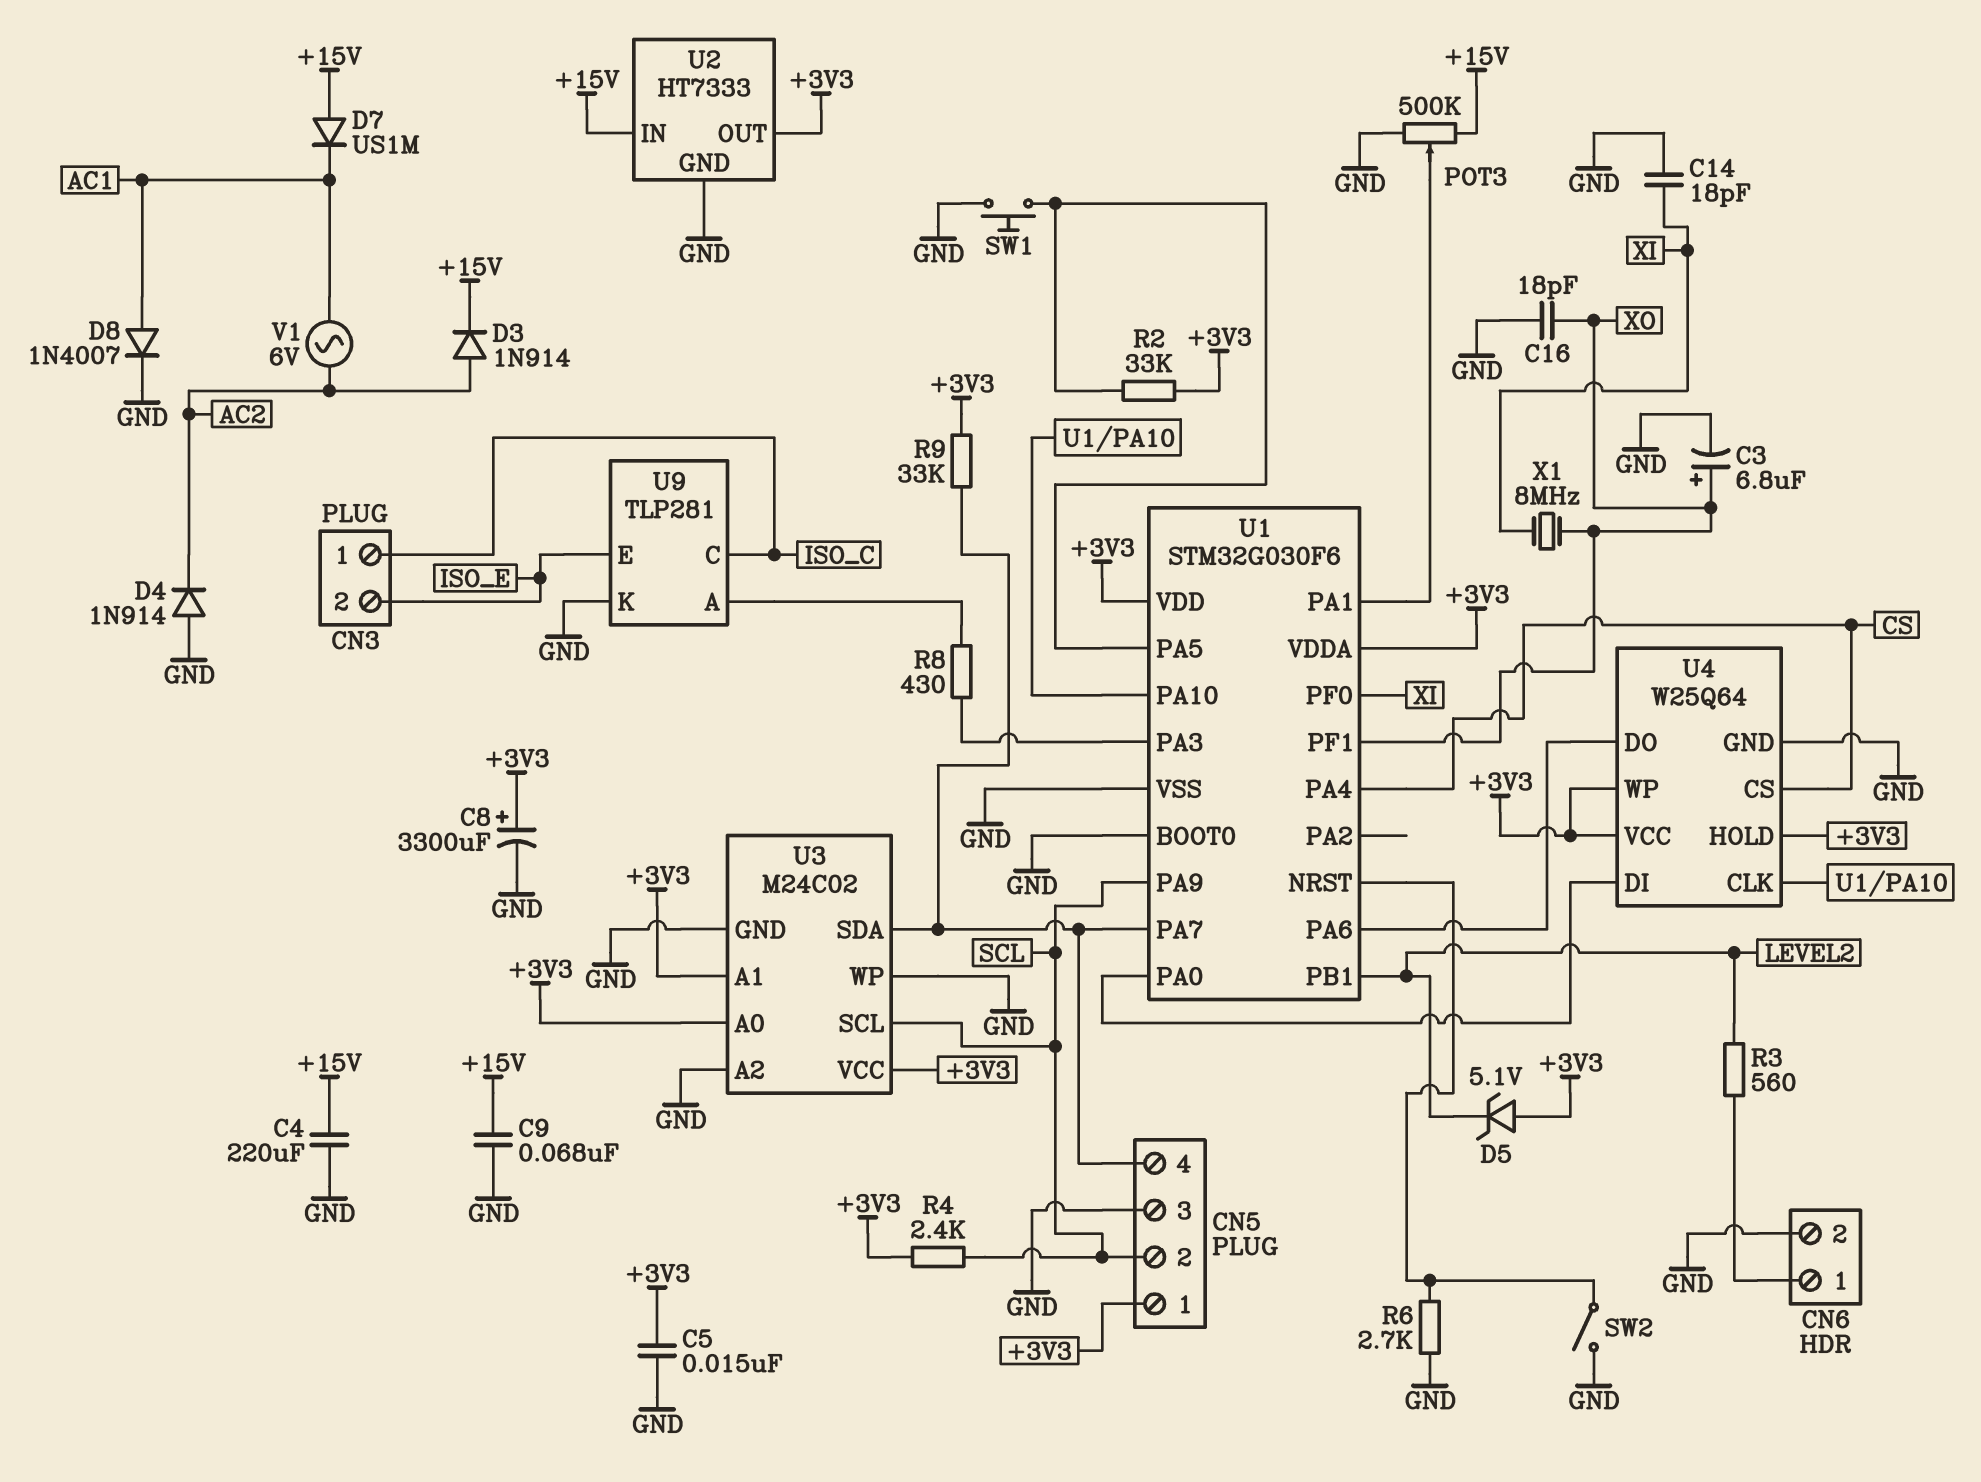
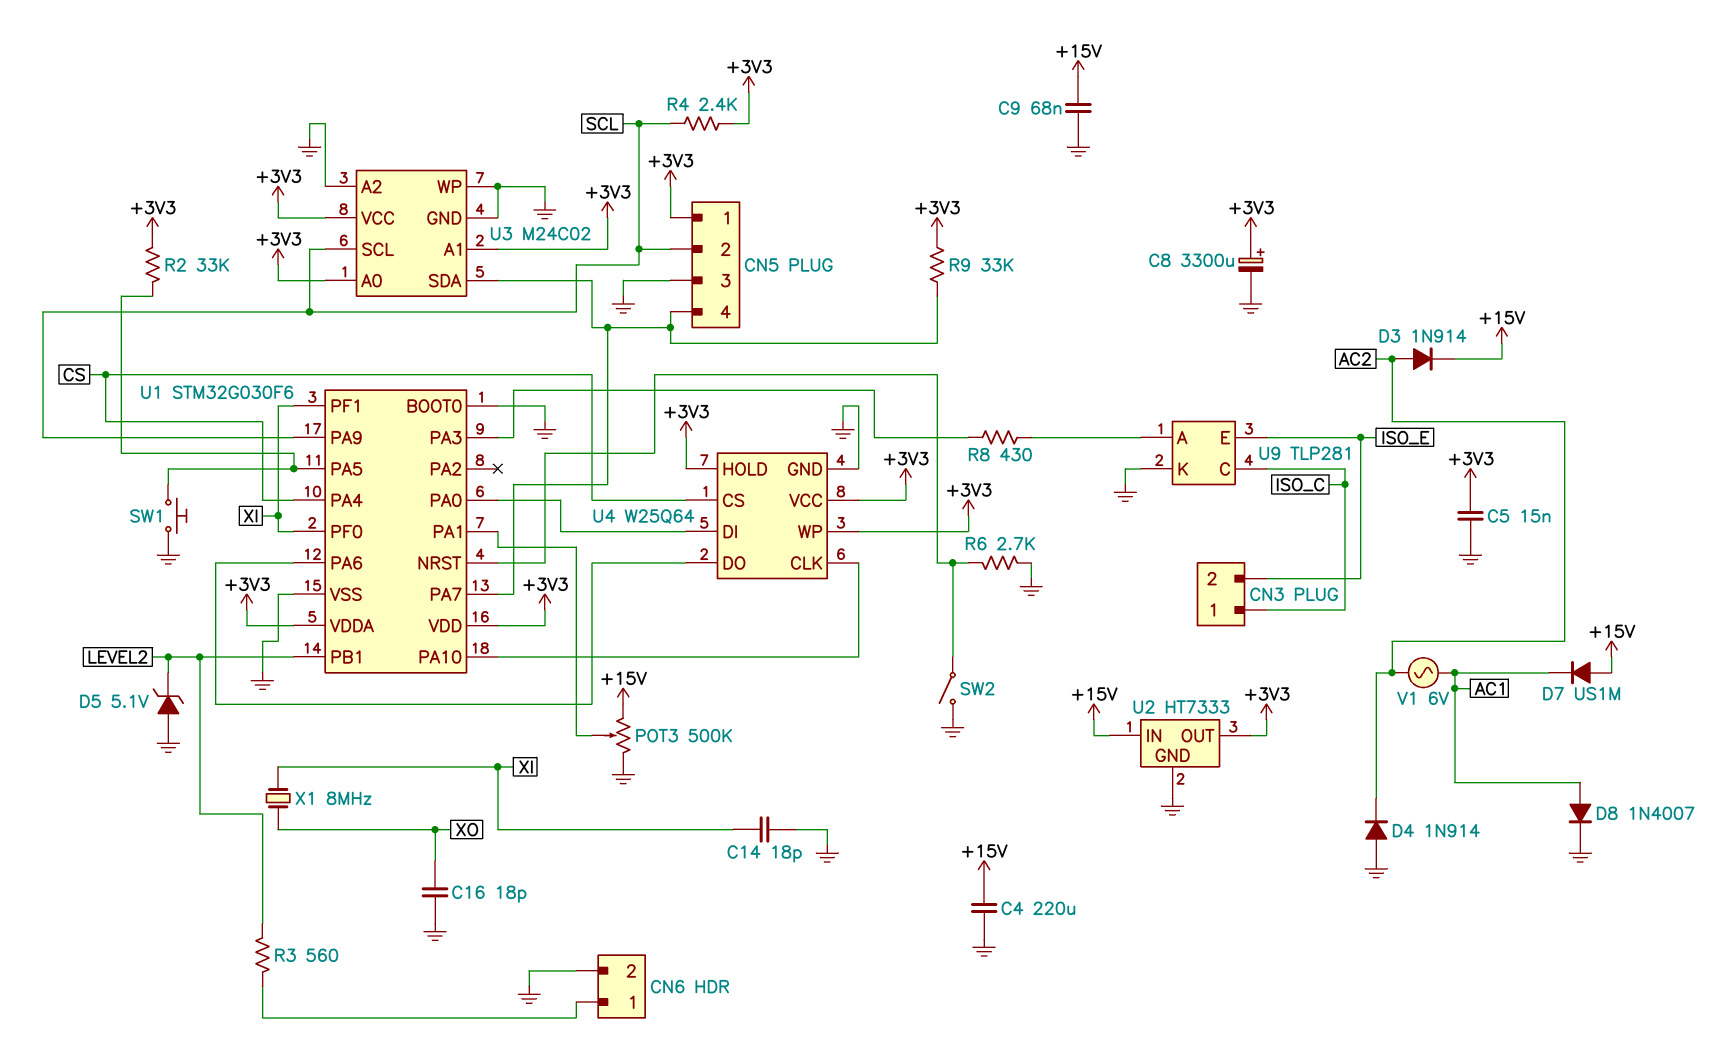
C3: 6.8uF (plus XO, minus GND) -> none
D5: zener 5.1V (A +3V3, K LEVEL2) -> zener 5.1V (A GND, K LEVEL2)
U1 pin PF1: XO -> XI

